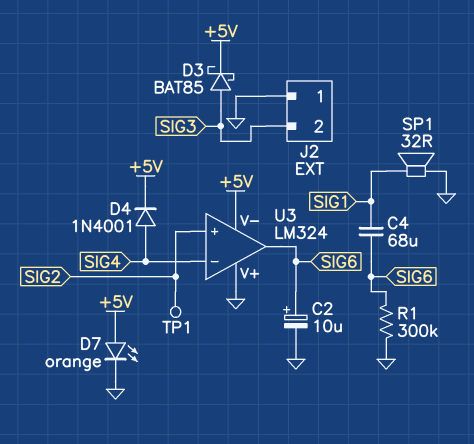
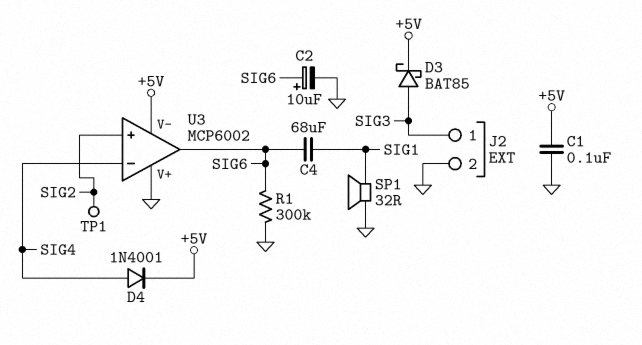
C1: none -> 100nF (+5V, GND)
D7: LED orange (A +5V, K GND) -> none
J2 pin 1: GND -> SIG3
J2 pin 2: SIG3 -> GND
U3: LM324 -> MCP6002

